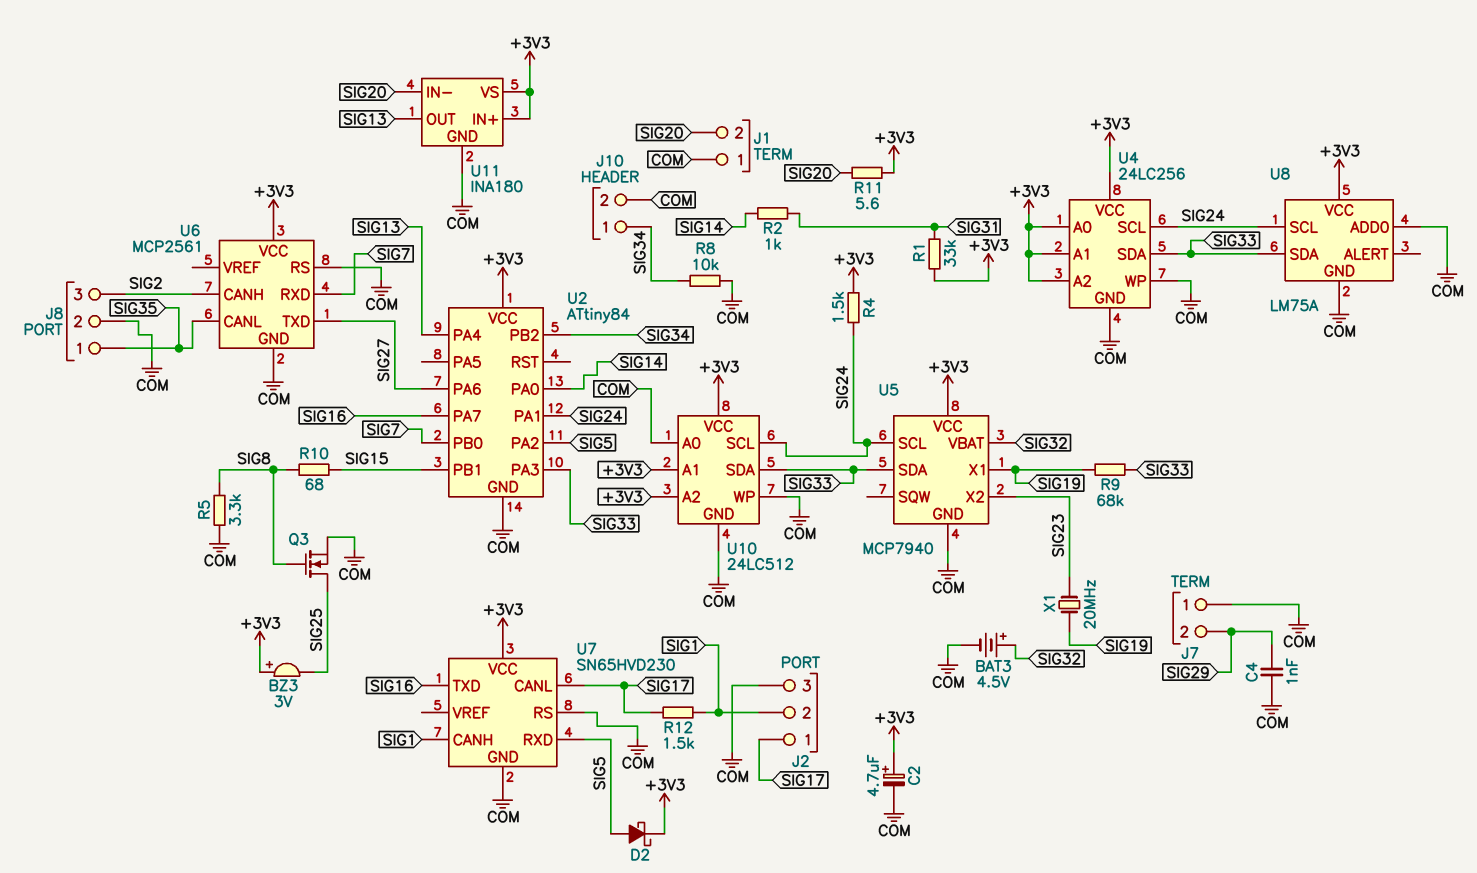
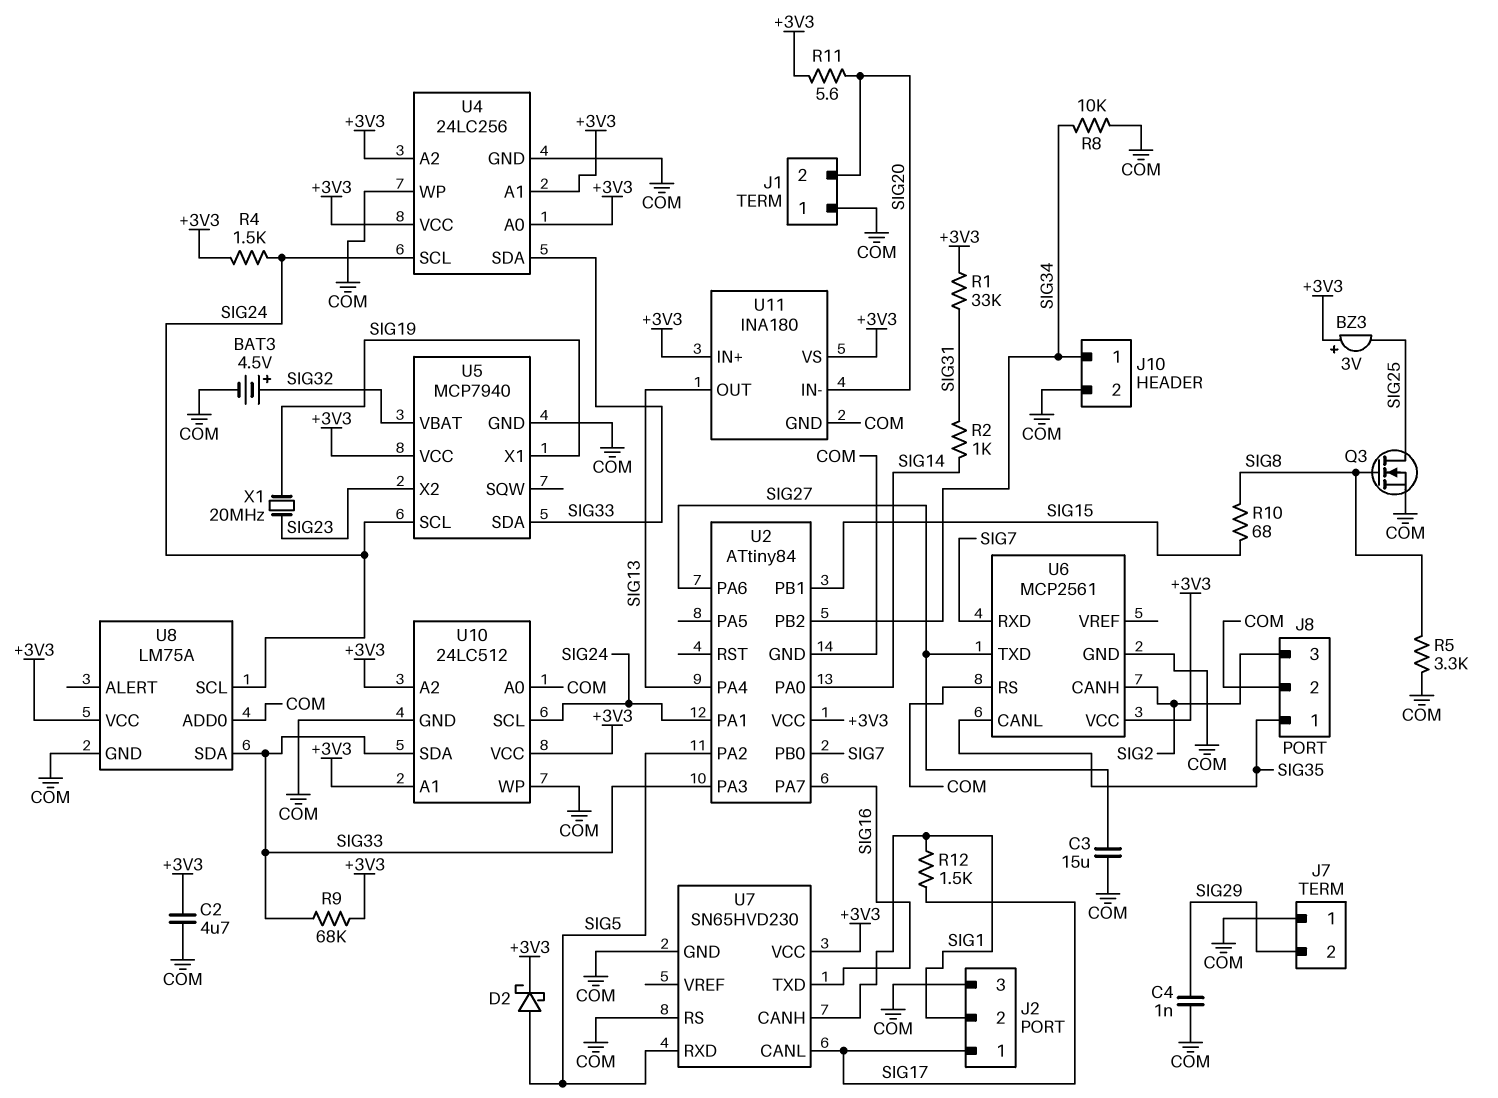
C2: 4.7uF (plus +3V3, minus COM) -> 4.7uF (+3V3, COM)
C3: none -> 15uF (COM, SIG27)
R9: 68k (SIG19, SIG33) -> 68k (+3V3, SIG33)

